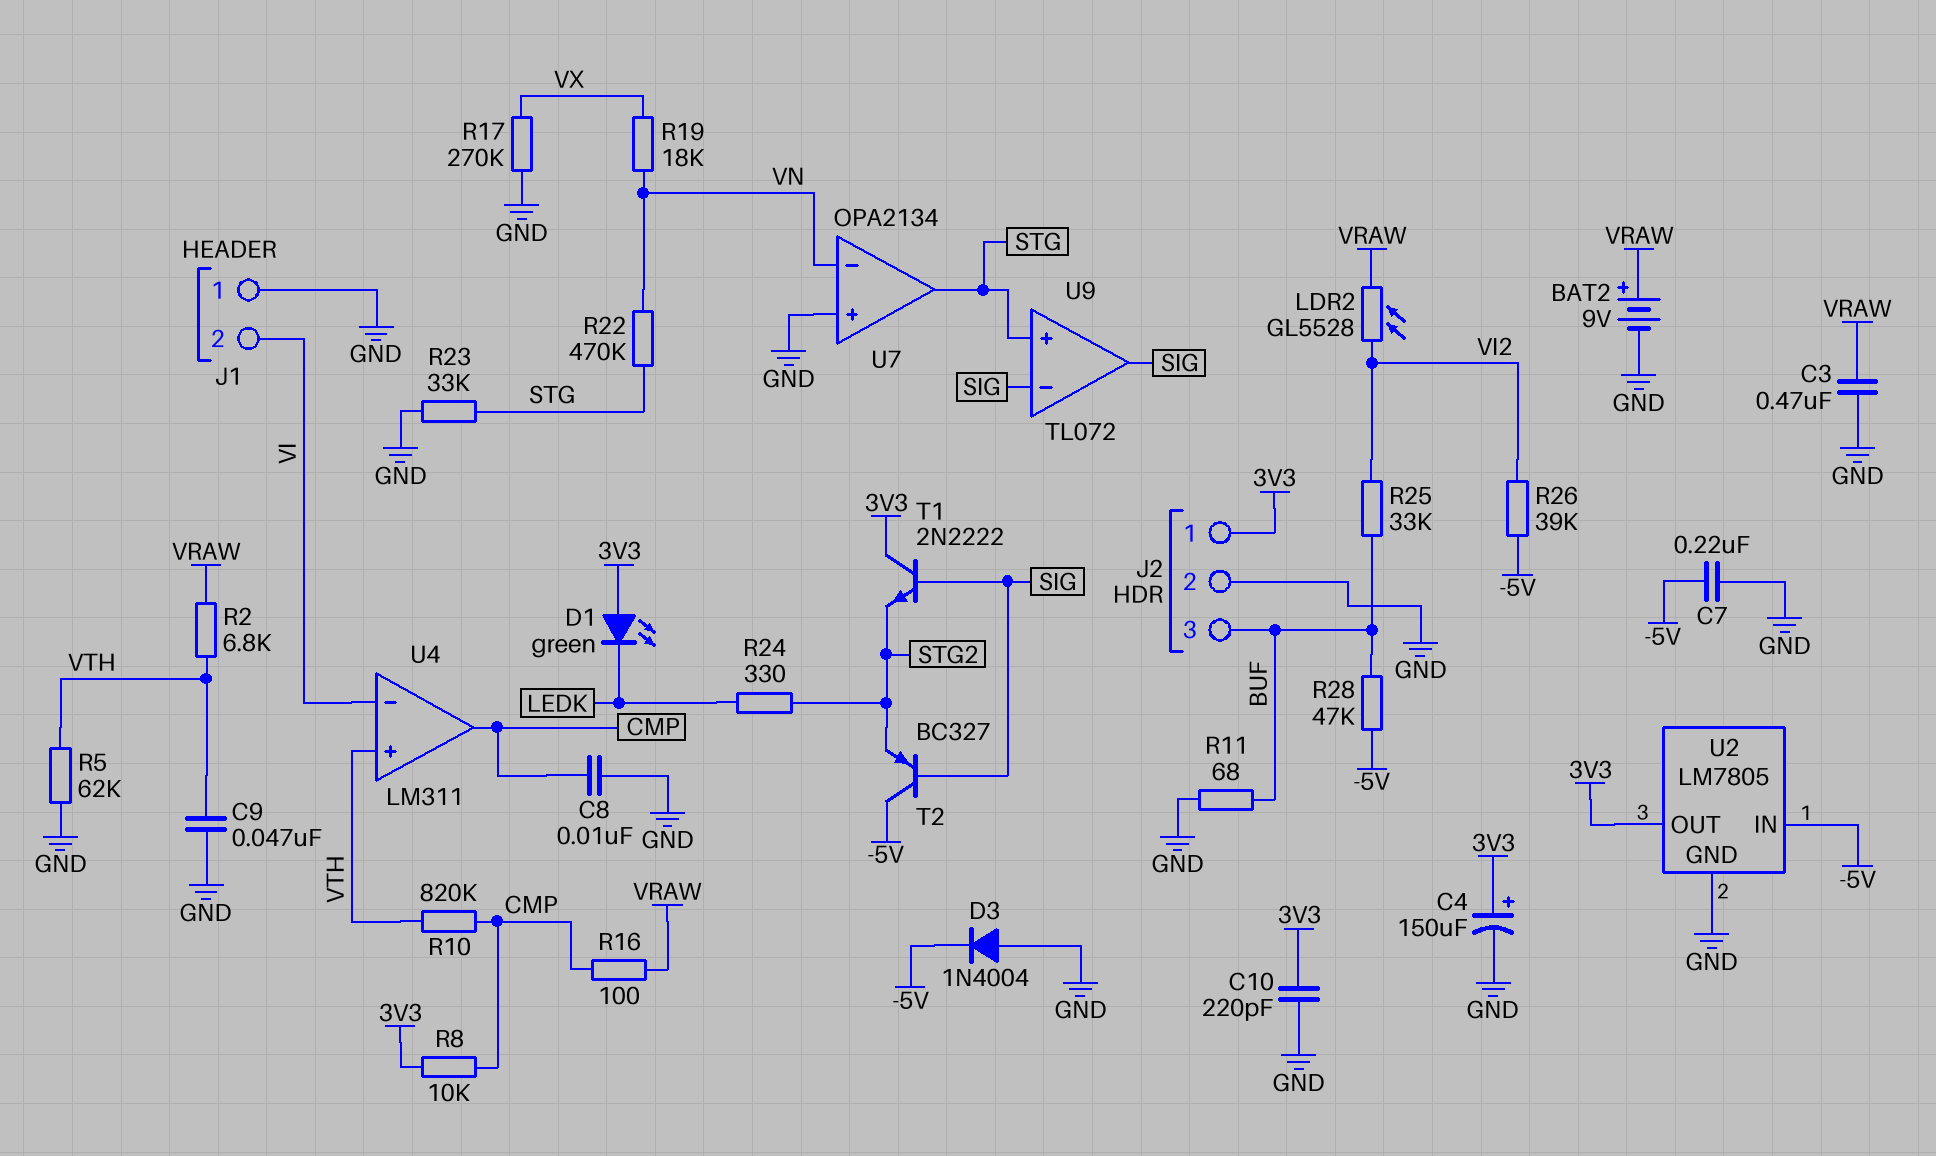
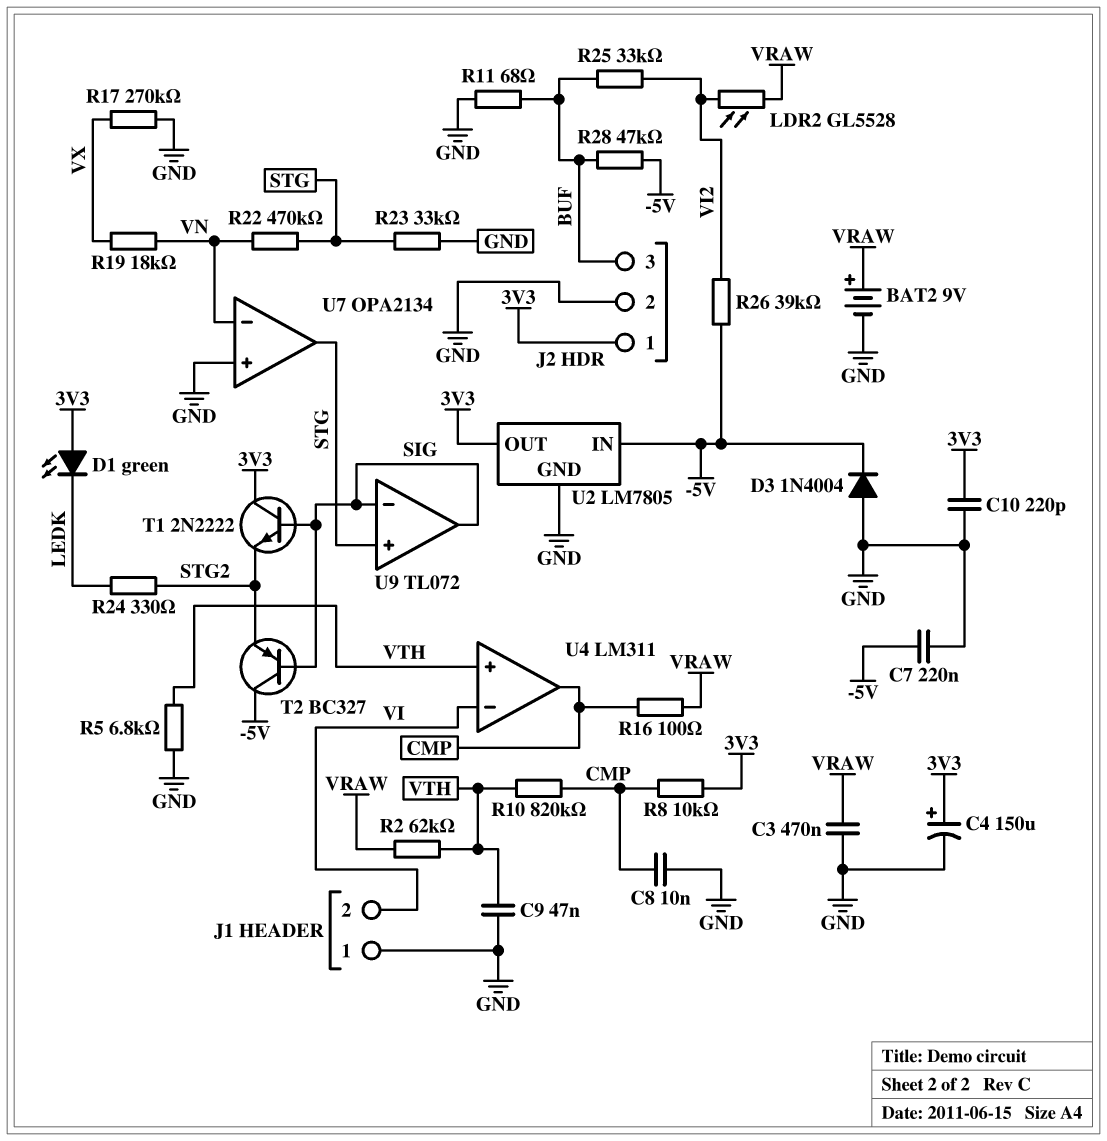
R2: 6.8k (VRAW, VTH) -> 62k (VRAW, VTH)
R5: 62k (GND, VTH) -> 6.8k (GND, VTH)

